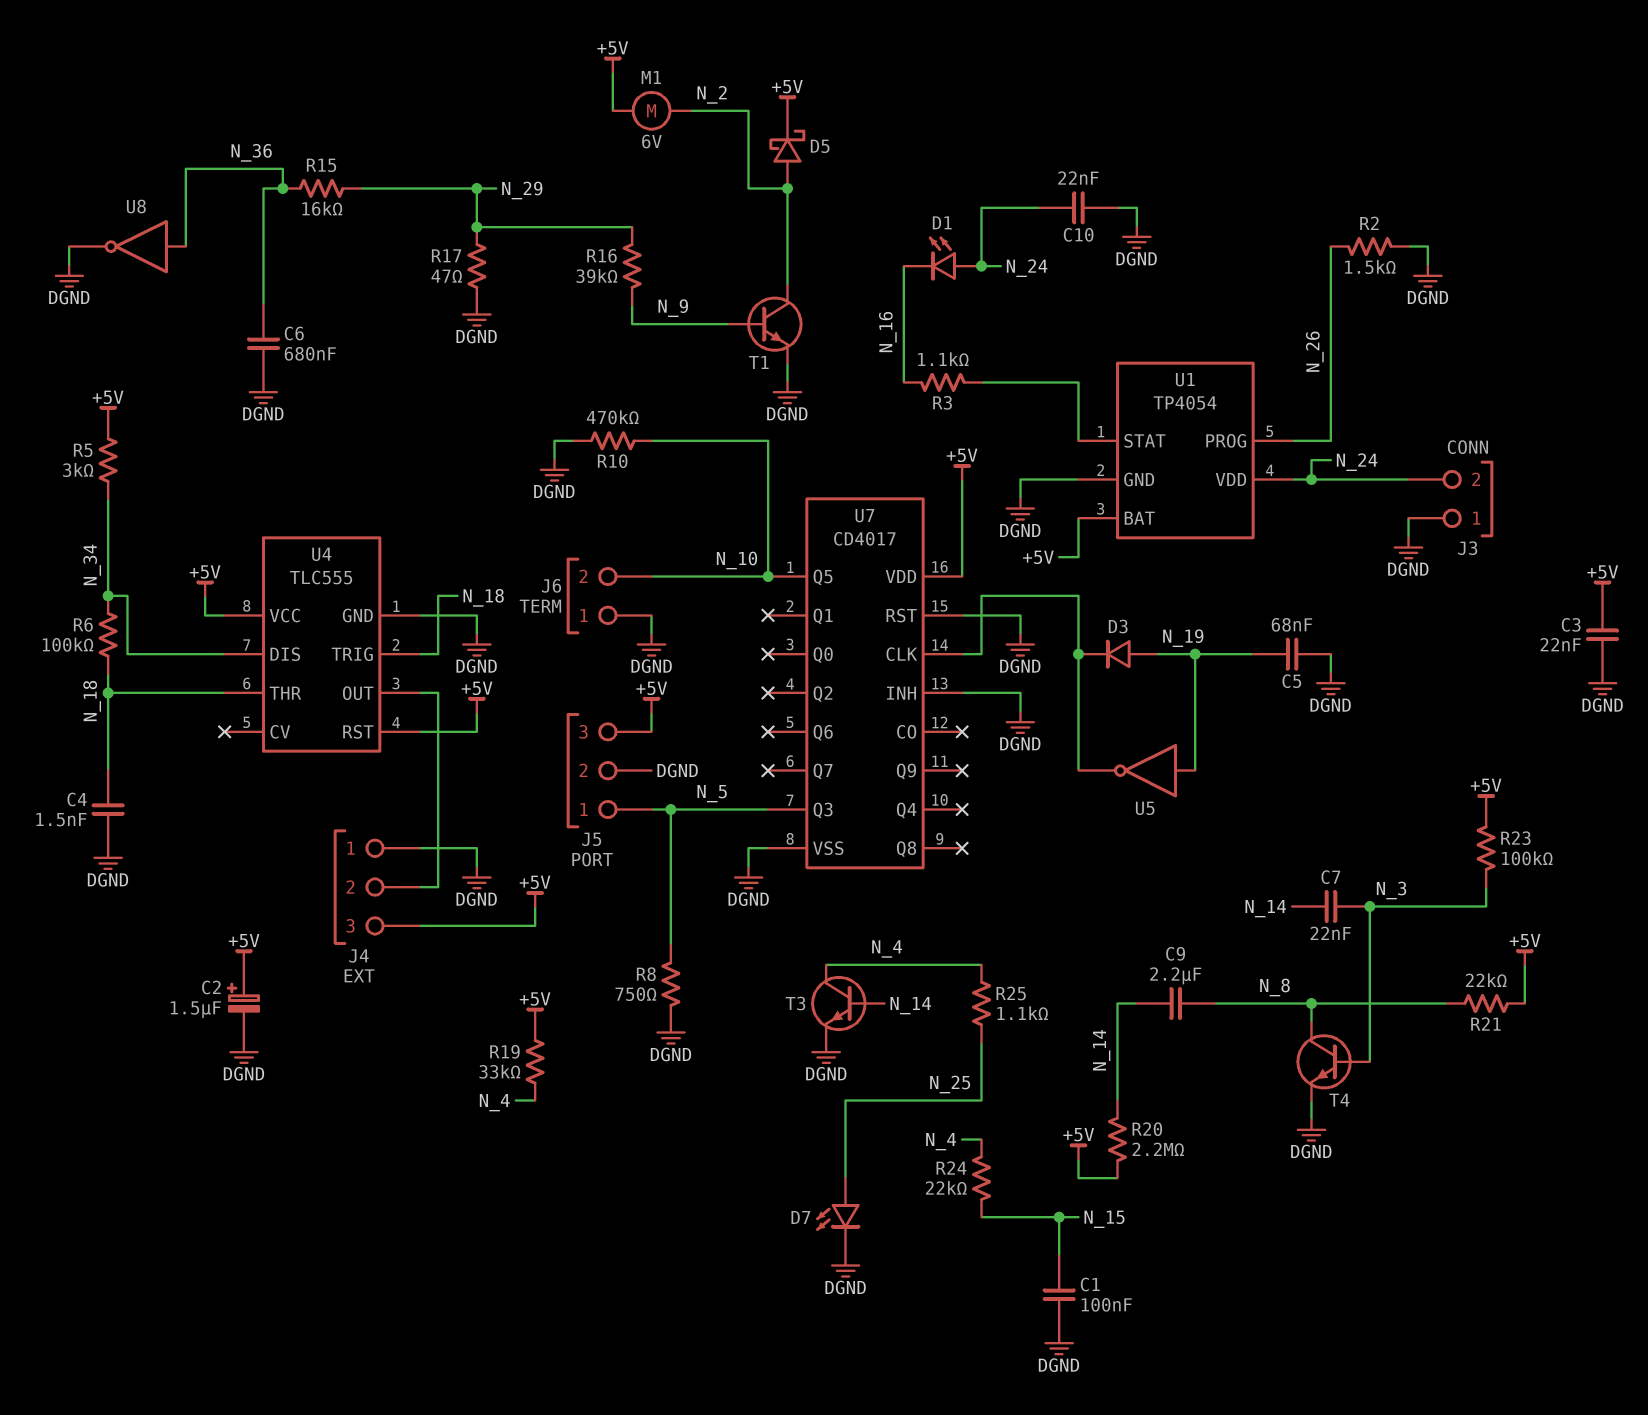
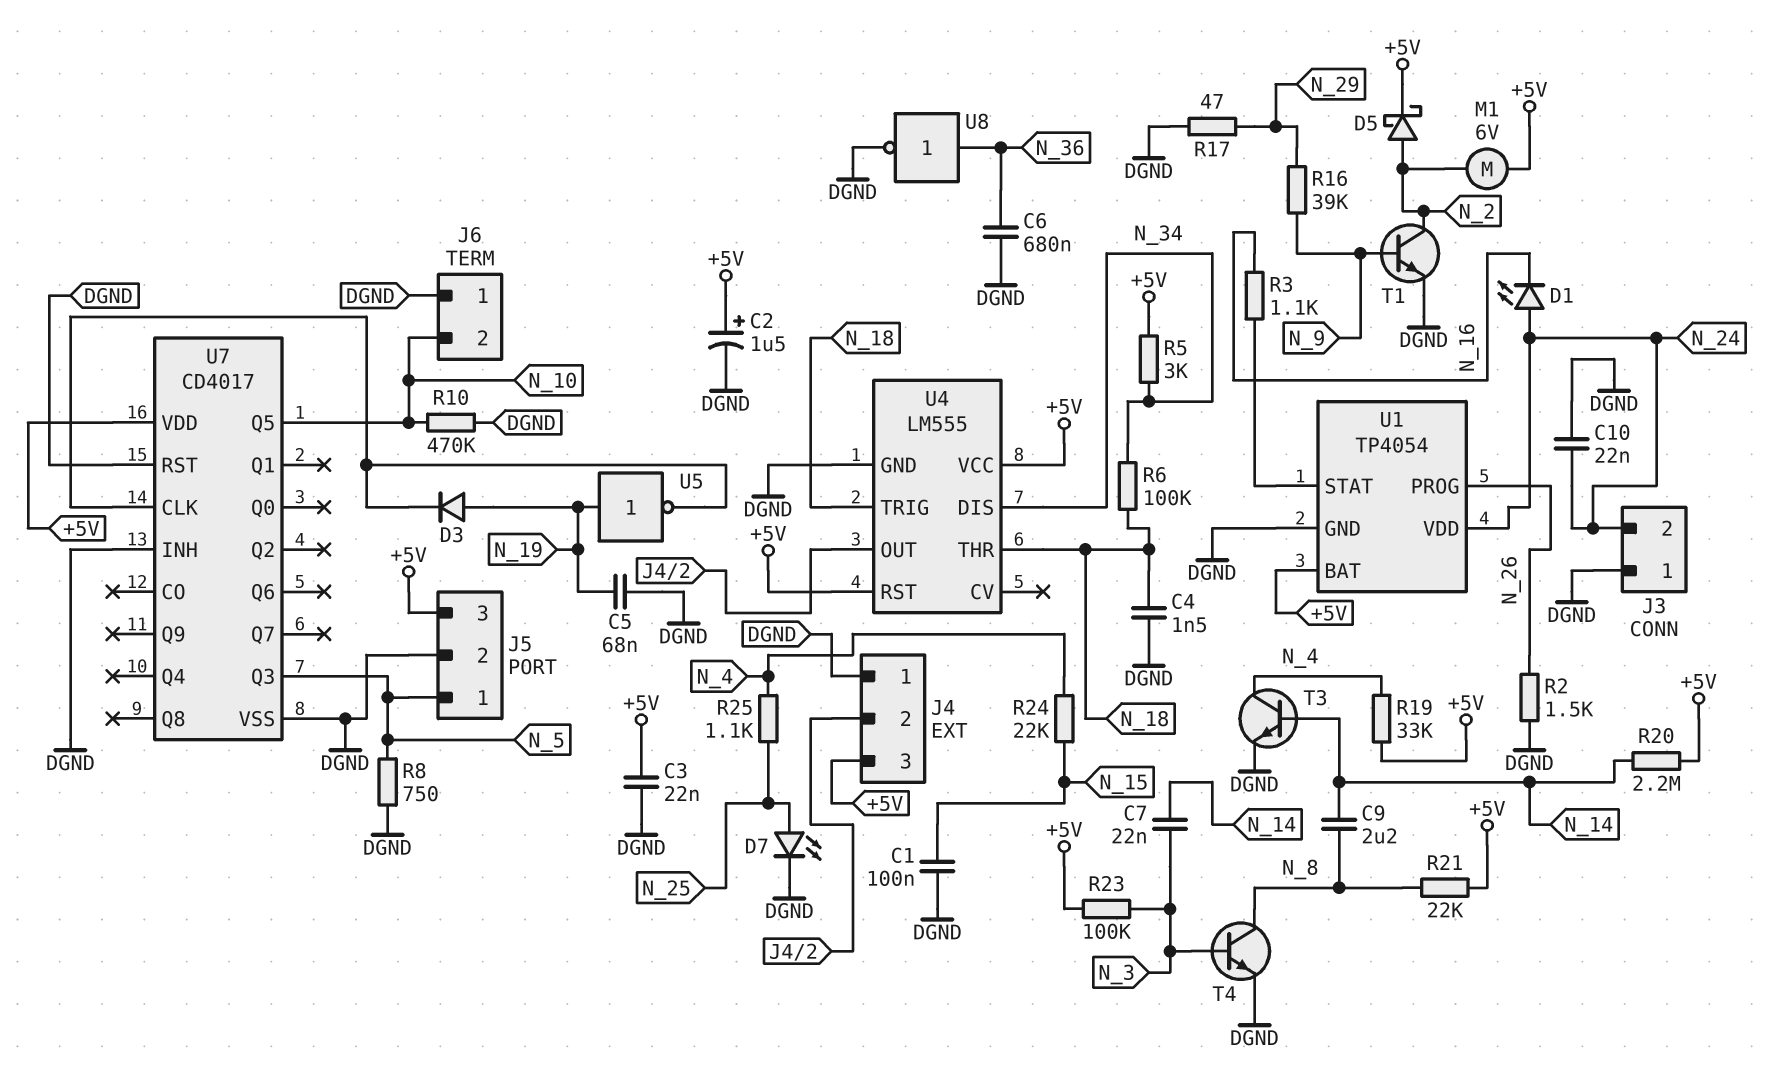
R15: 16k (N_29, N_36) -> none
U4: TLC555 -> LM555

